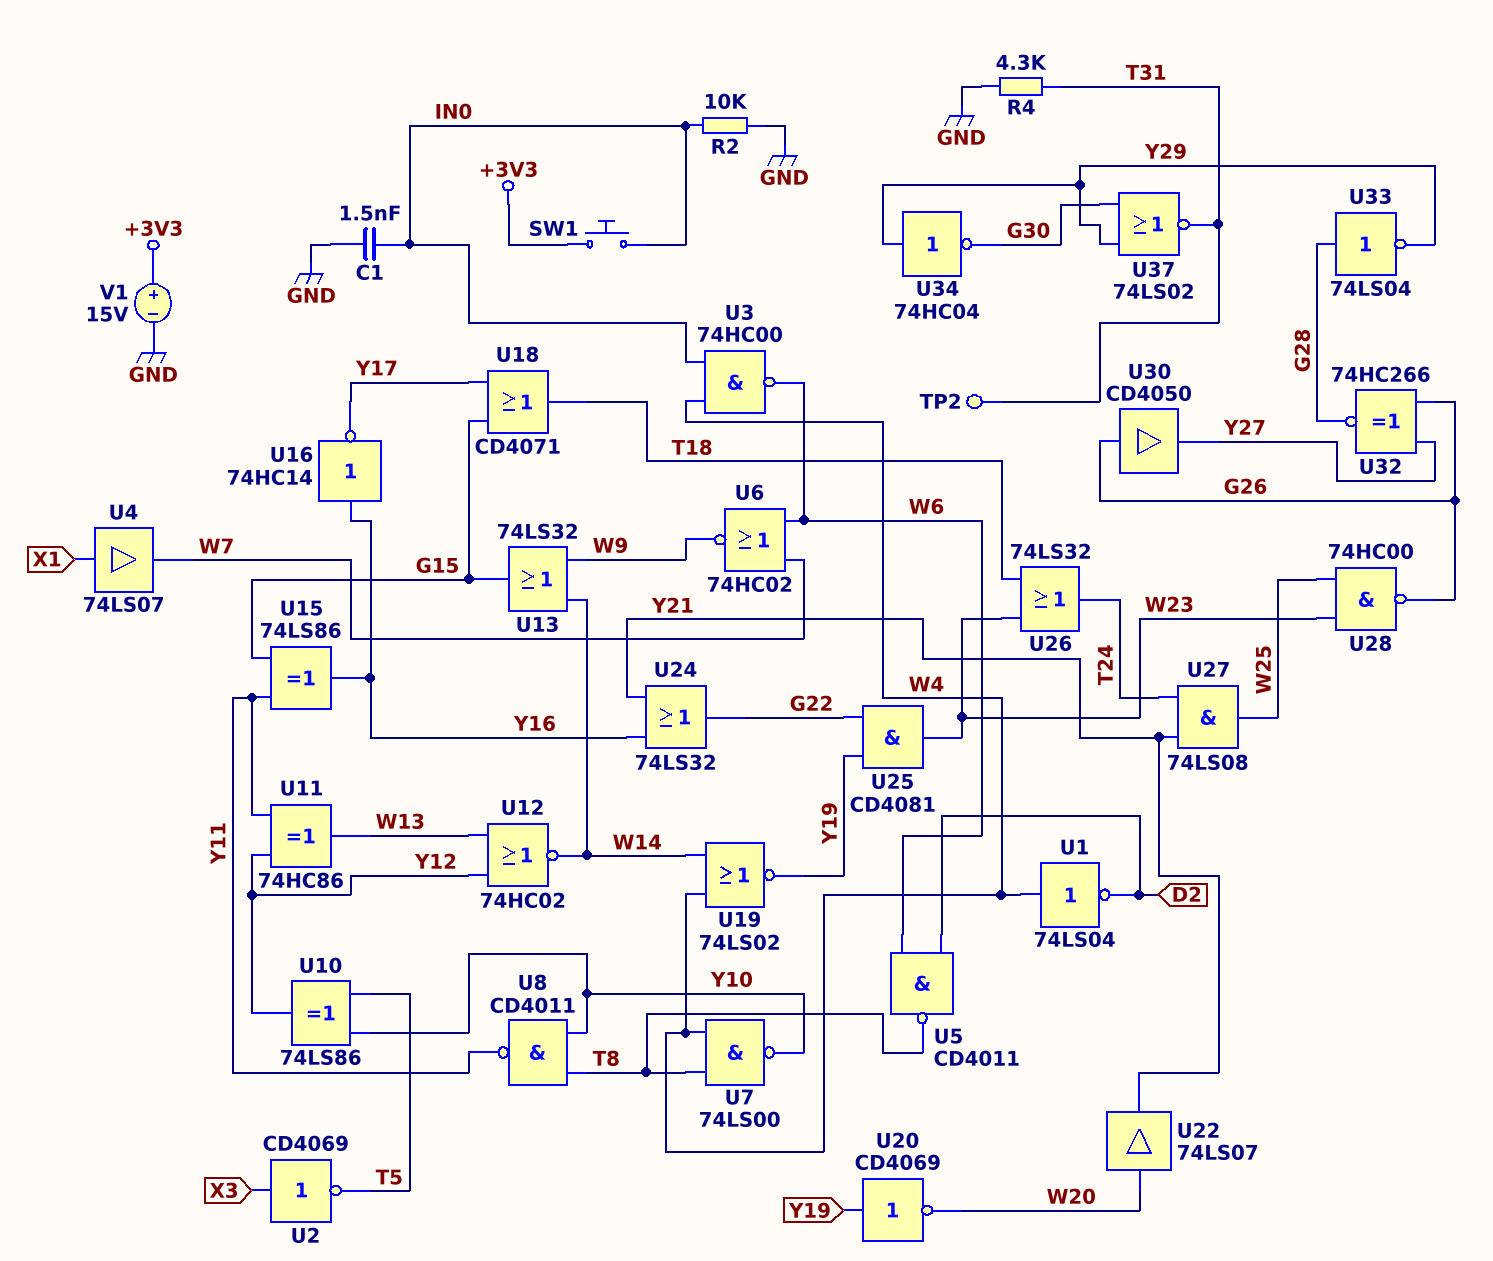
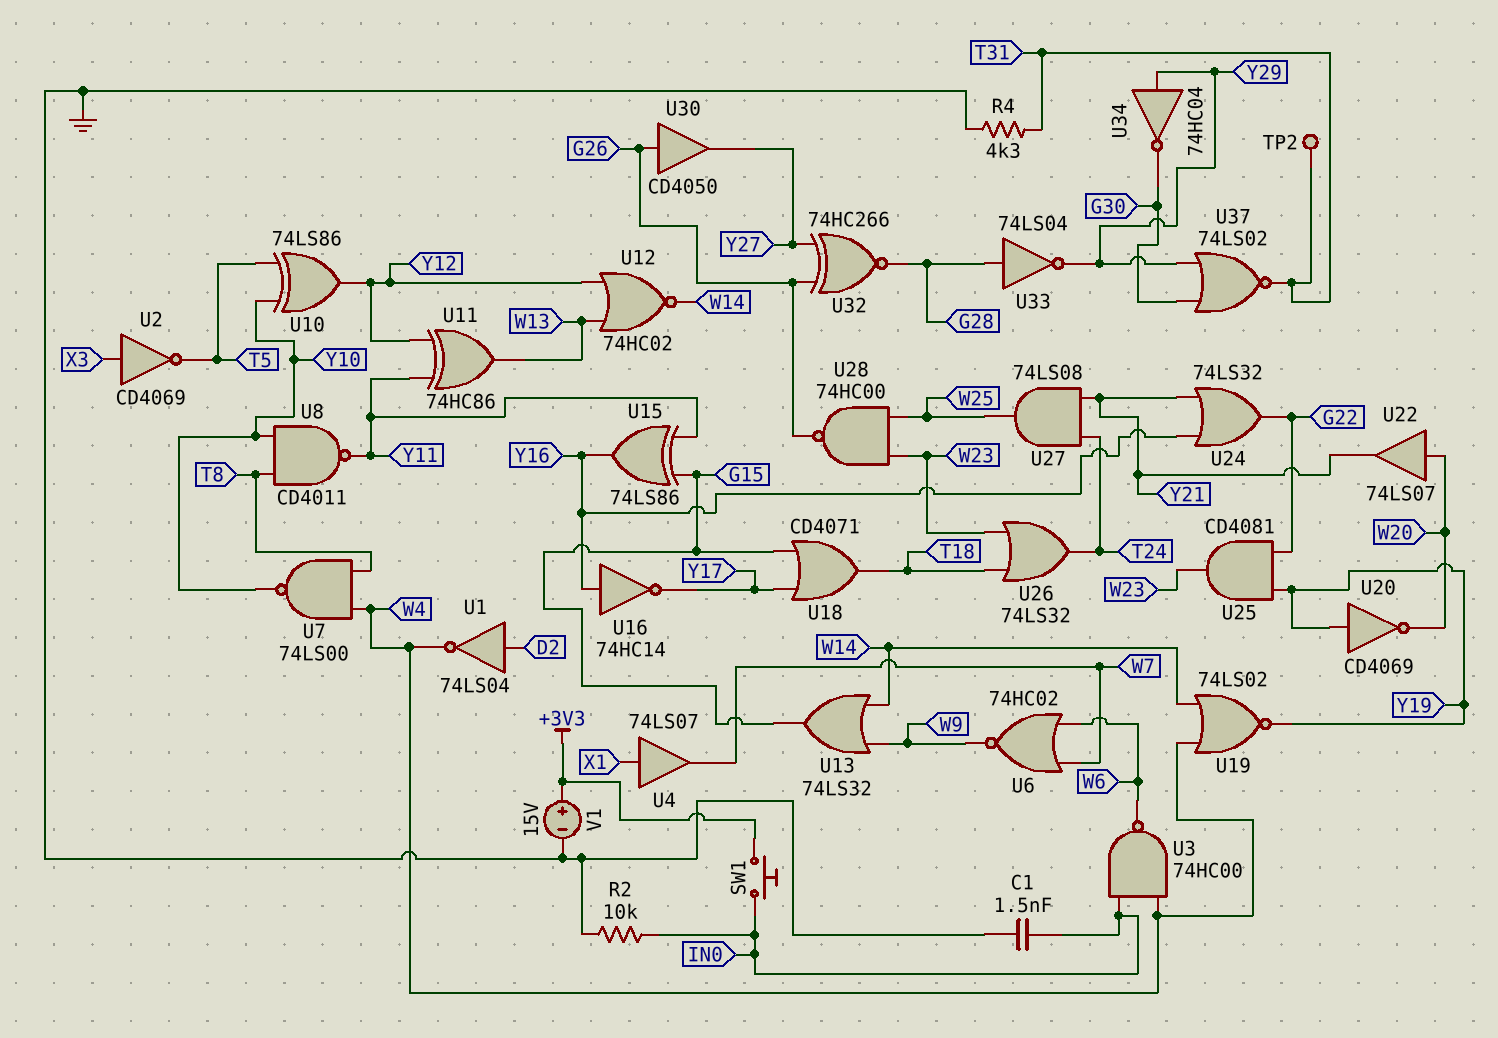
U1: NOT 74LS04 (in W4, out D2) -> NOT 74LS04 (in D2, out W4)
U5: NAND CD4011 (in D2, in W6, out T8) -> none

